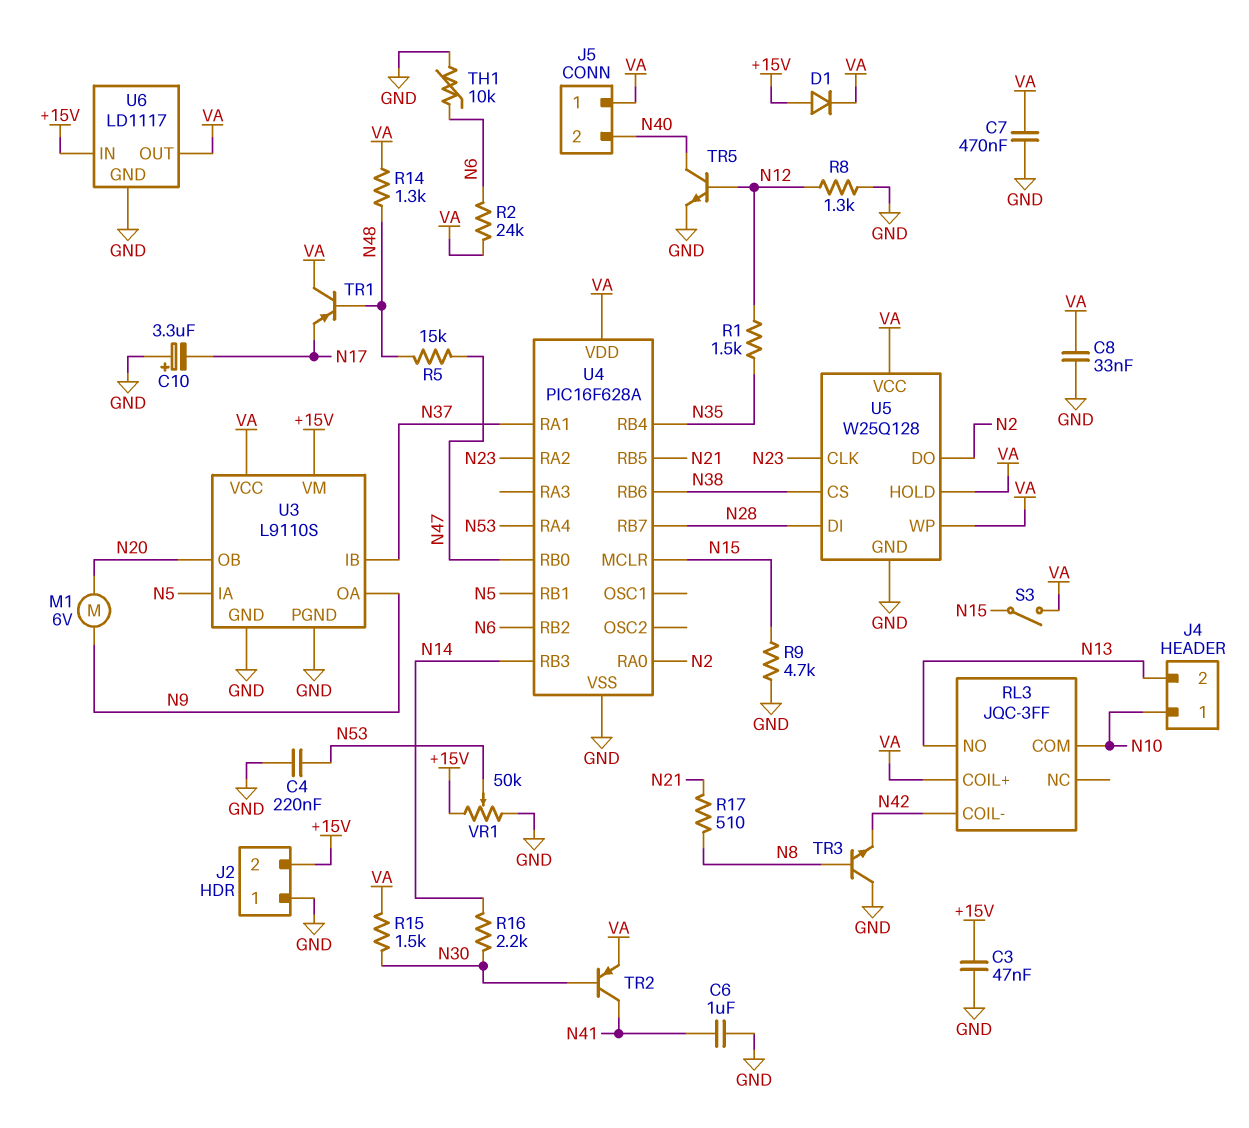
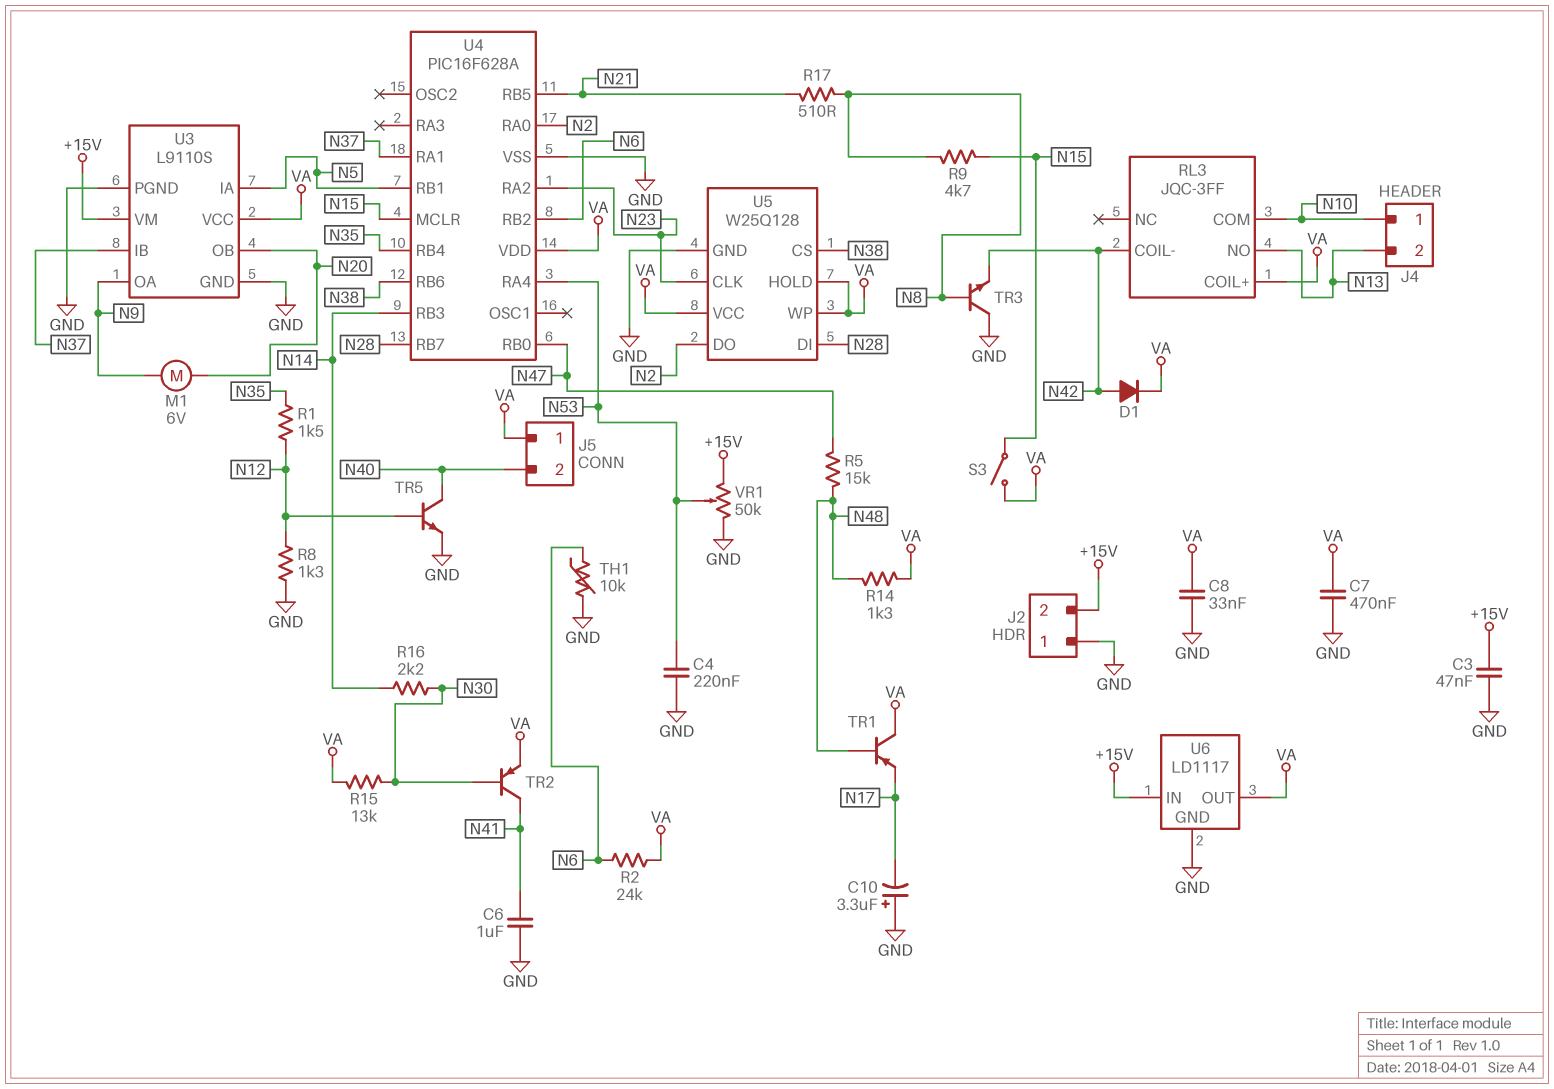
D1: diode (A +15V, K VA) -> diode (A N42, K VA)
R9: 4.7k (GND, N15) -> 4.7k (N8, N15)
R15: 1.5k (N30, VA) -> 13k (N30, VA)

